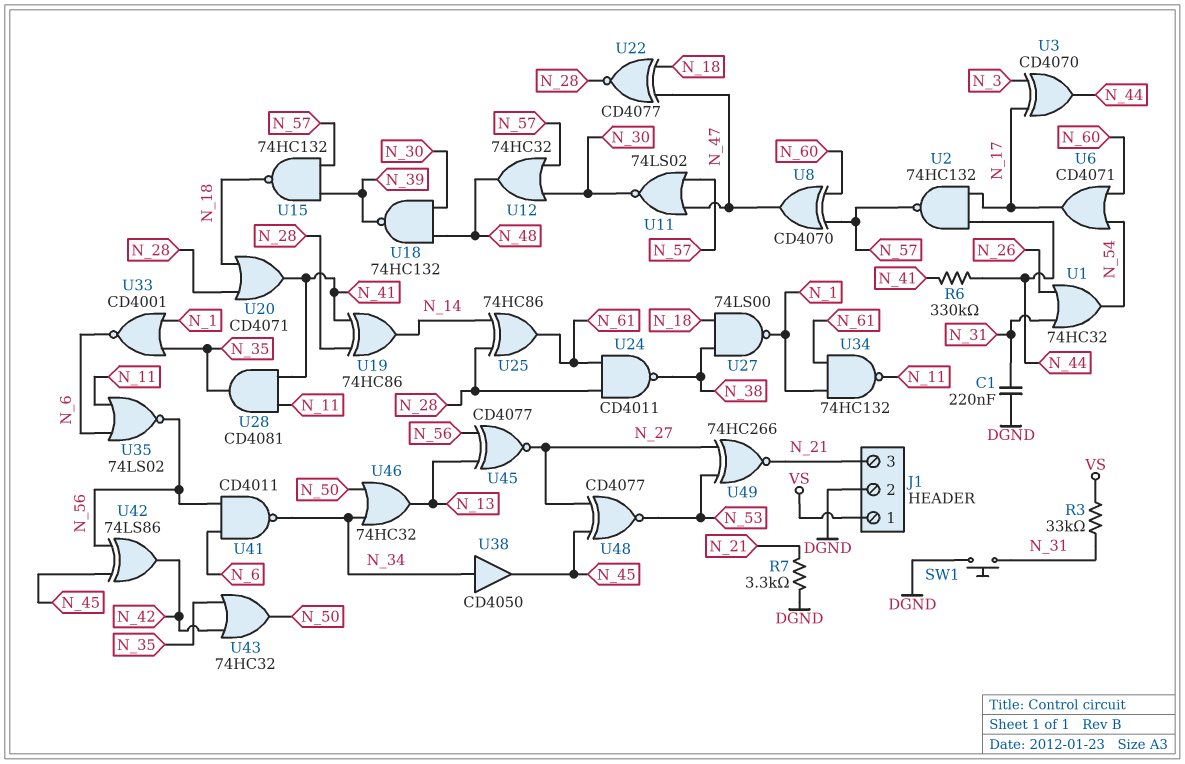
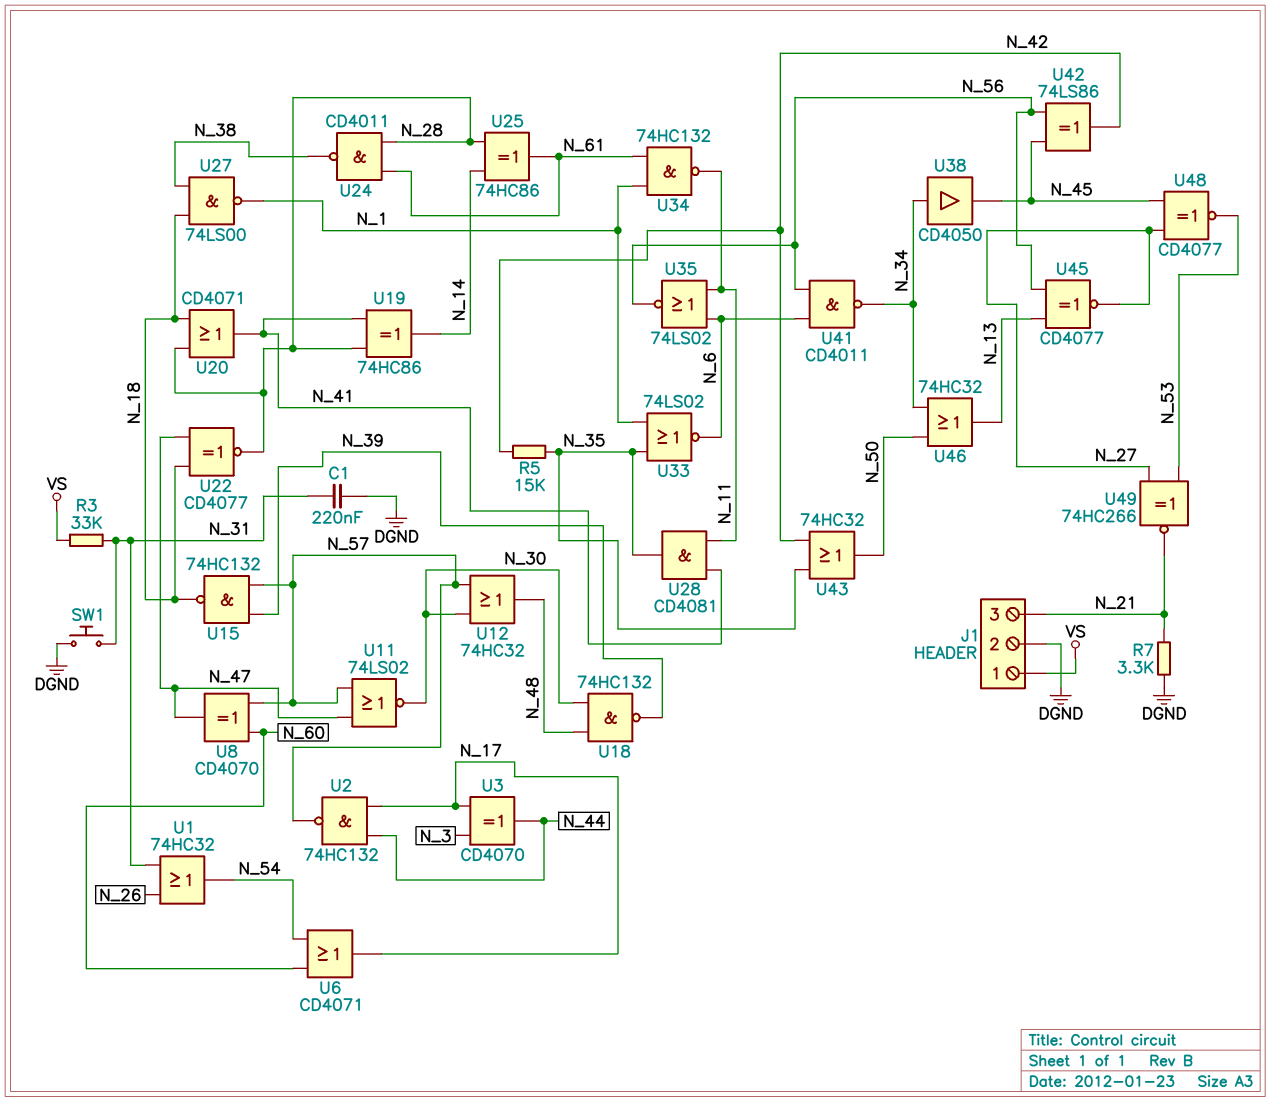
R5: none -> 15k (N_35, N_42)
R6: 330k (N_41, N_44) -> none
U33: NOR CD4001 (in N_1, in N_35, out N_6) -> NOR 74LS02 (in N_1, in N_35, out N_6)

